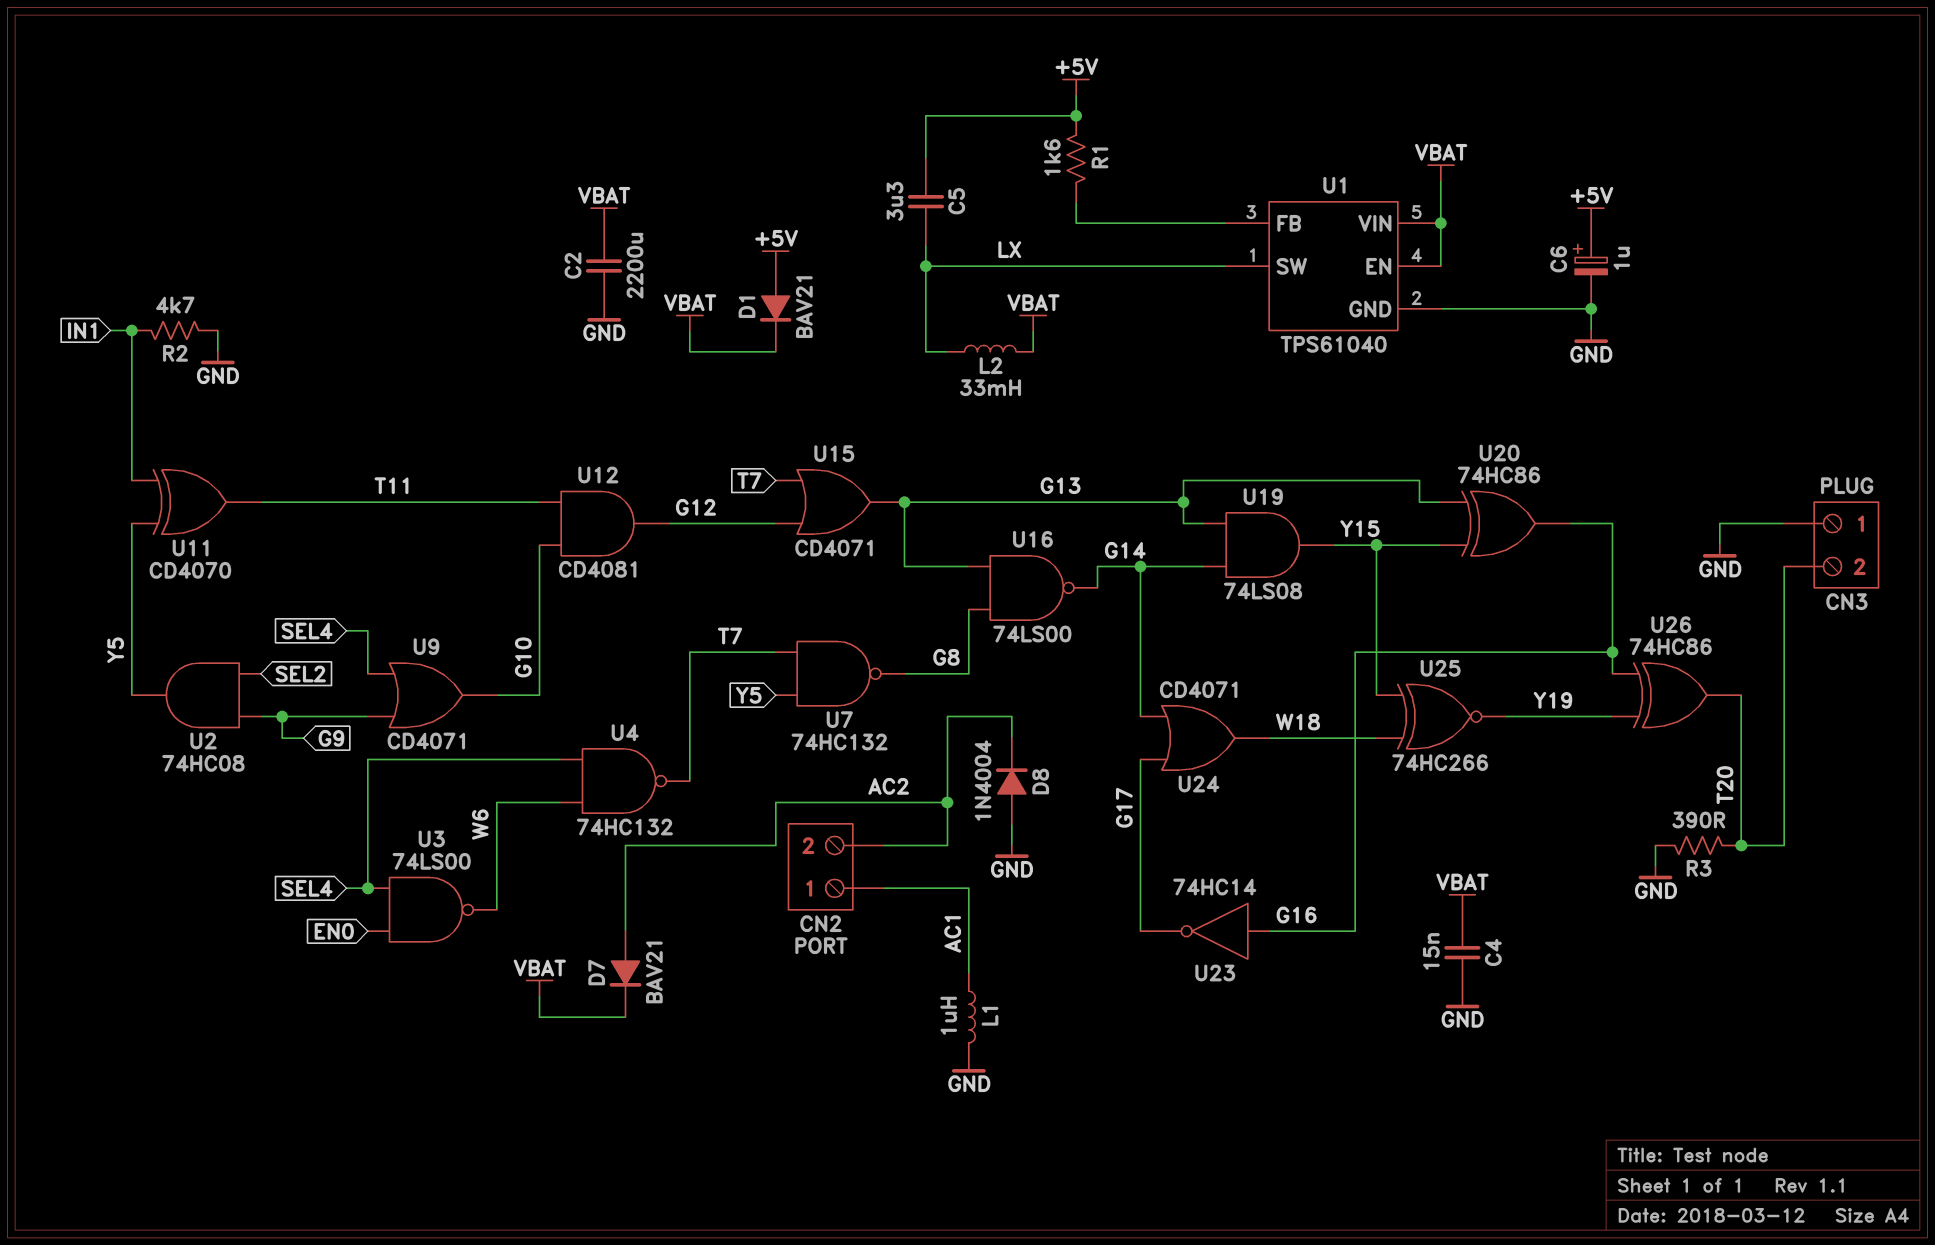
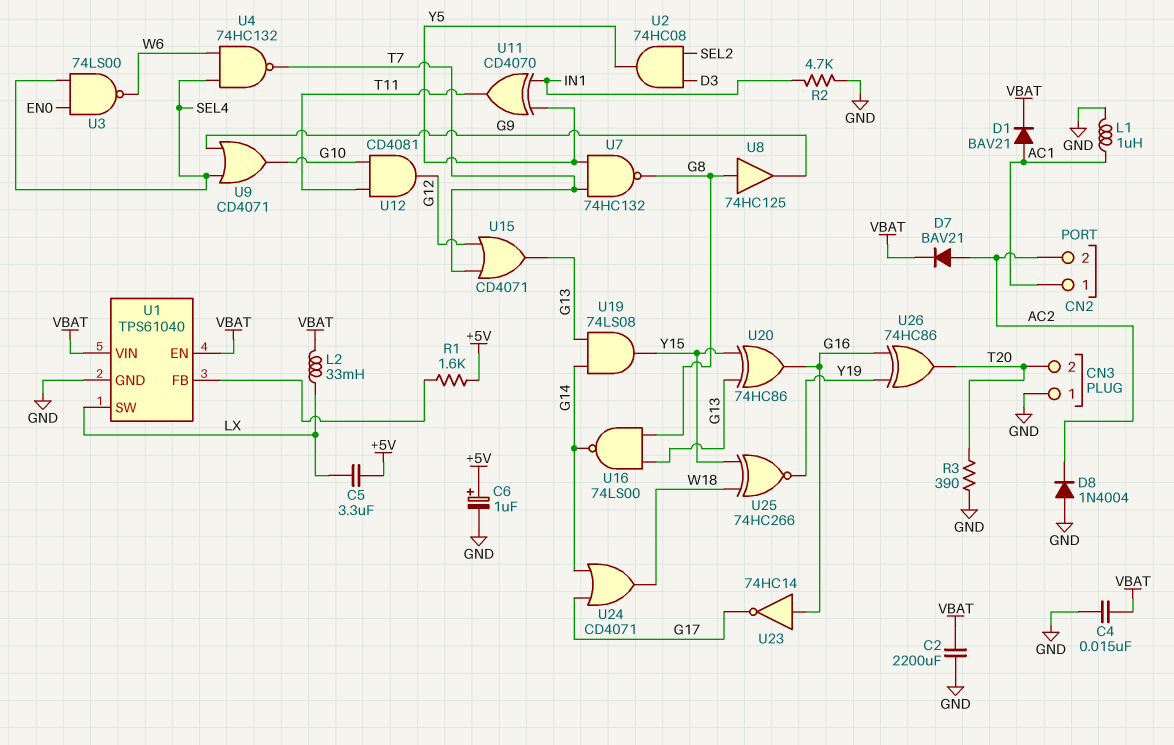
D1: diode BAV21 (A +5V, K VBAT) -> diode BAV21 (A AC1, K VBAT)
U2: AND 74HC08 (in G9, in SEL2, out Y5) -> AND 74HC08 (in D3, in SEL2, out Y5)
U8: none -> buffer 74HC125 (in G8, out G9)

